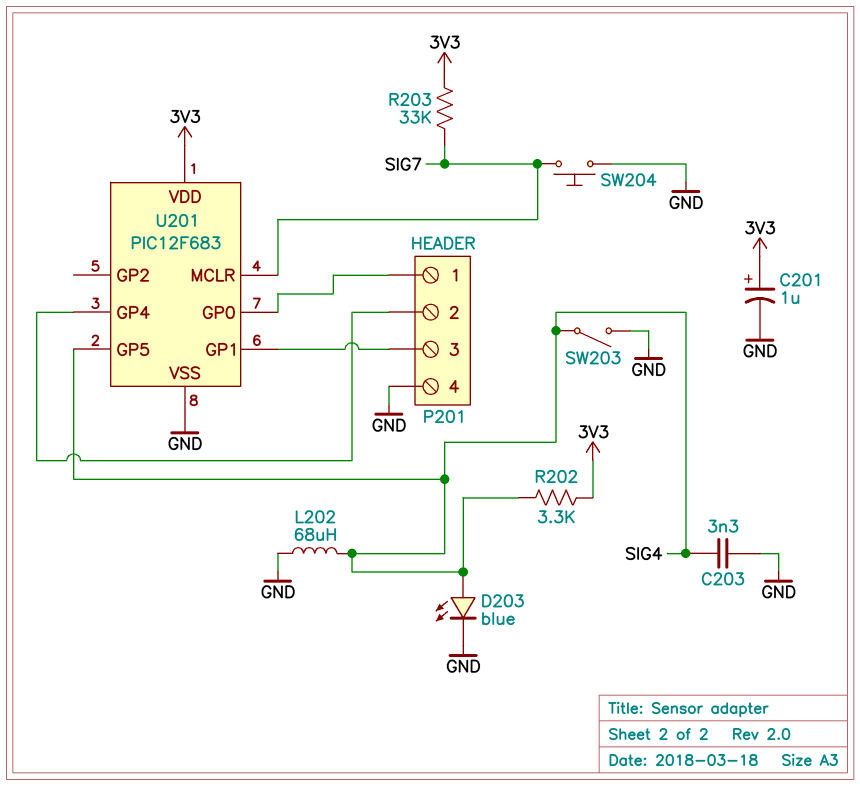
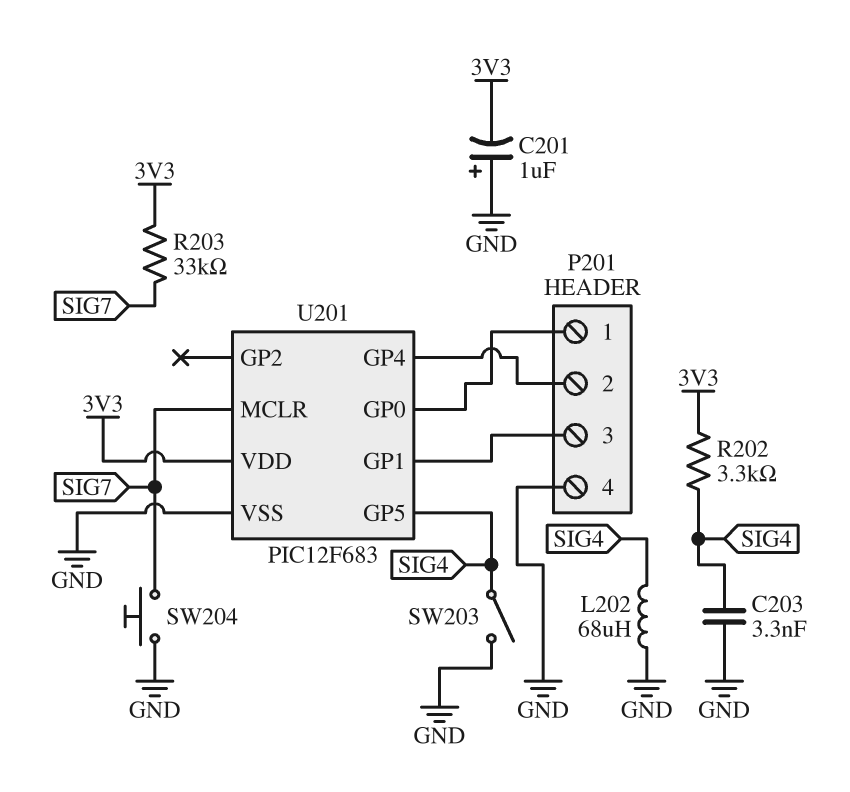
C201: 1uF (plus 3V3, minus GND) -> 1uF (plus GND, minus 3V3)
D203: LED blue (A SIG4, K GND) -> none

